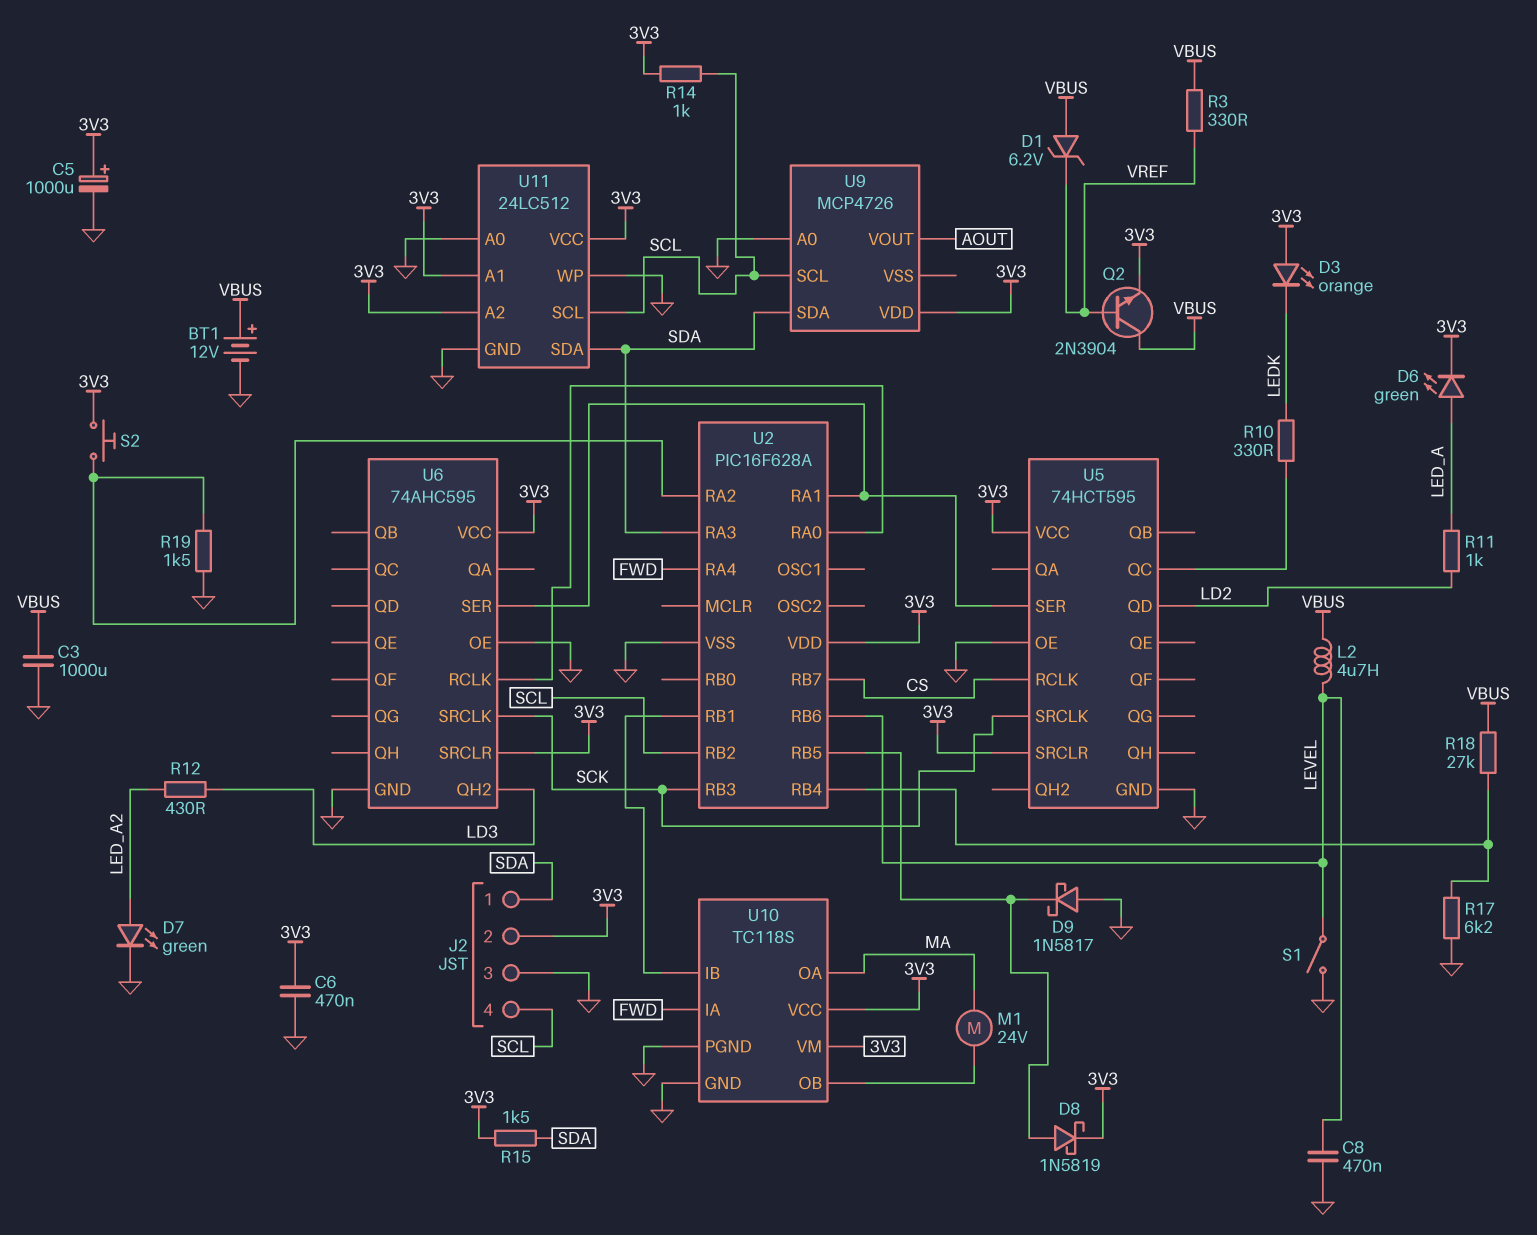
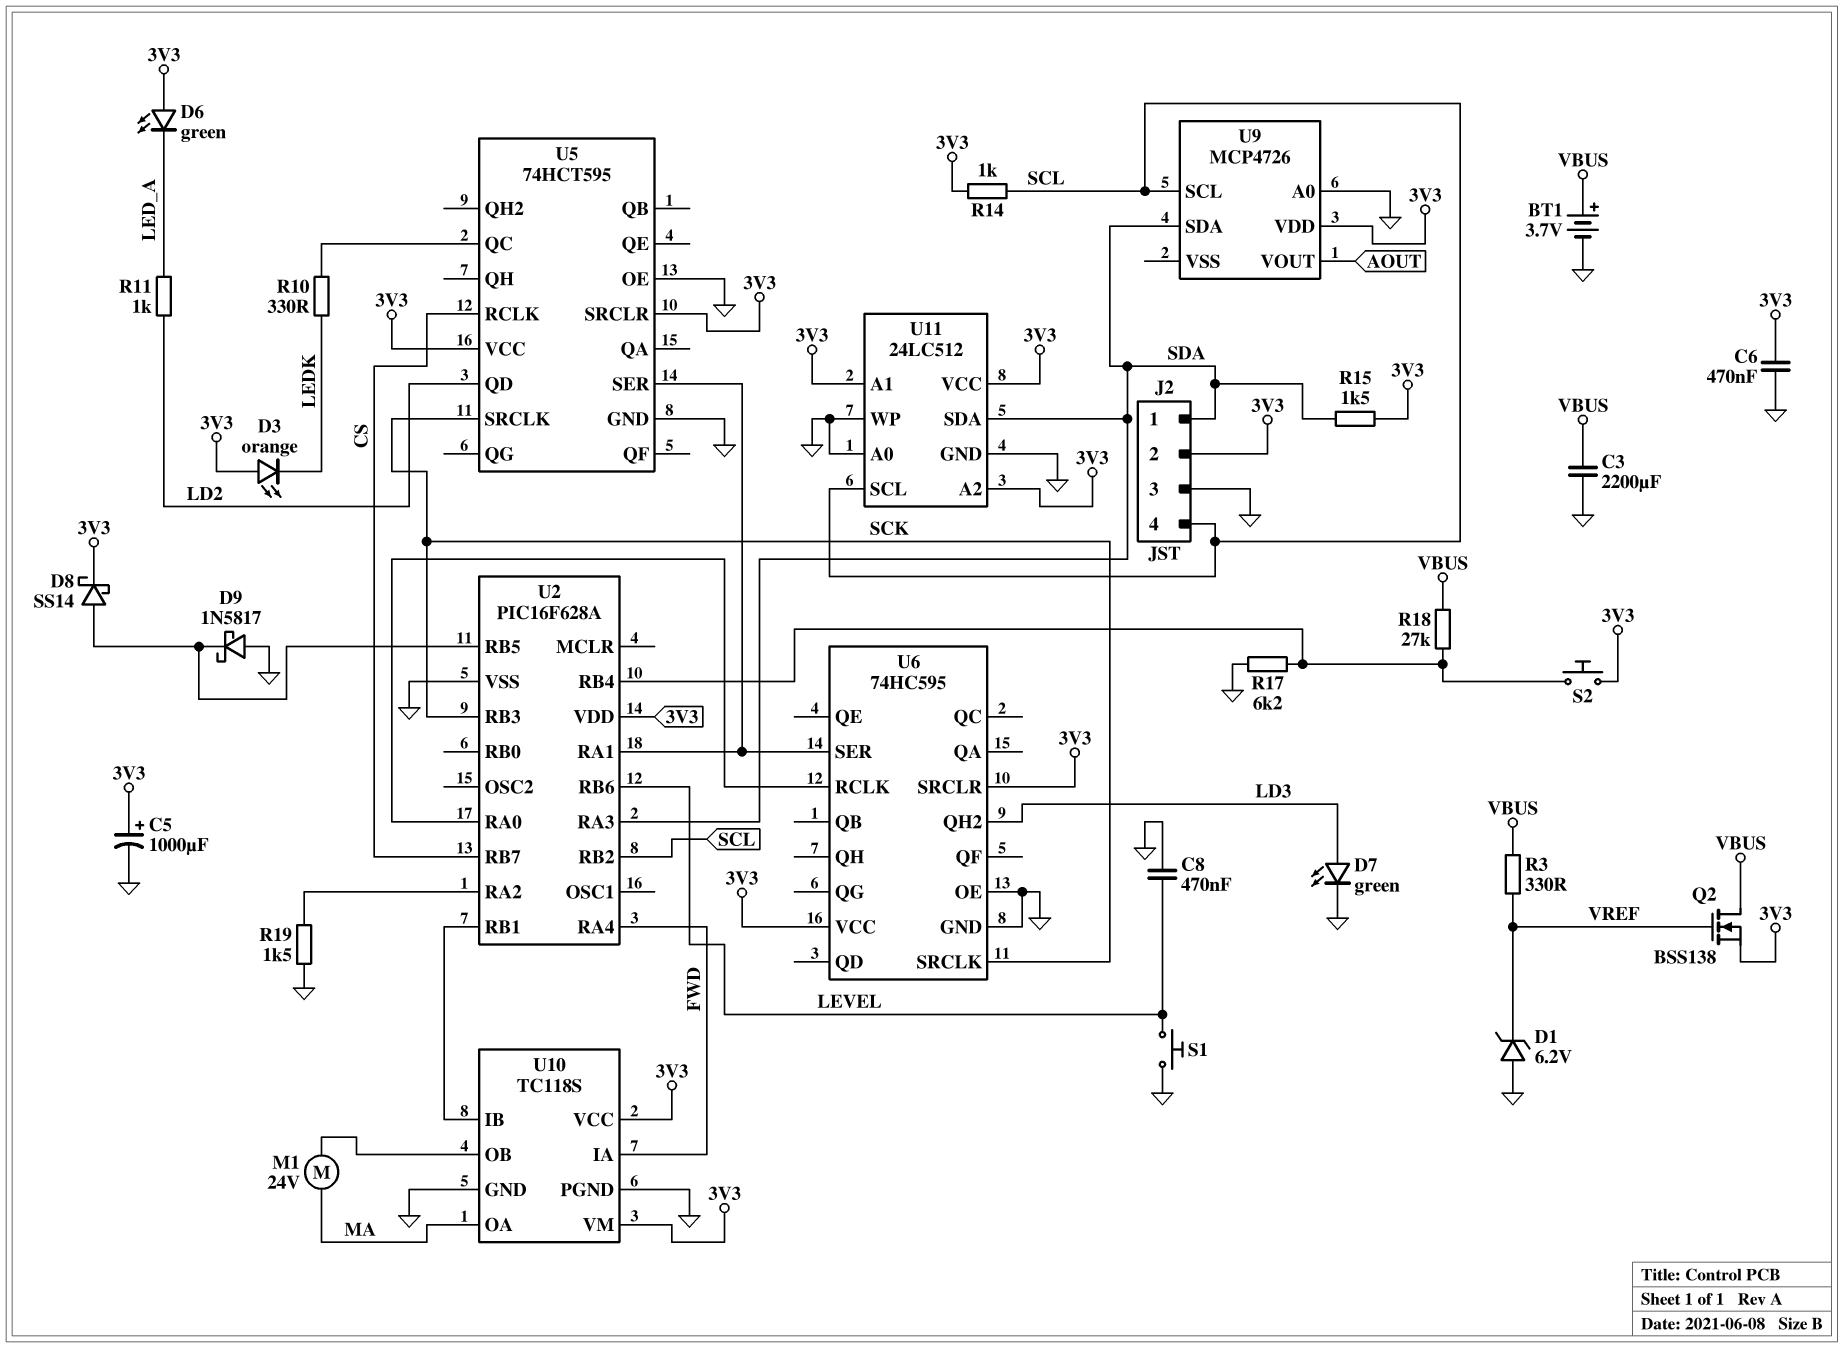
BT1: 12V (plus VBUS, minus GND) -> 3.7V (plus VBUS, minus GND)
C3: 1000uF (GND, VBUS) -> 2200uF (GND, VBUS)
D1: zener 6.2V (A VBUS, K VREF) -> zener 6.2V (A GND, K VREF)
D6: LED green (A LED_A, K 3V3) -> LED green (A 3V3, K LED_A)
D7: LED green (A LED_A2, K GND) -> LED green (A LD3, K GND)
D8: schottky 1N5819 (A U2/RB5, K 3V3) -> schottky SS14 (A U2/RB5, K 3V3)
L2: 4.7uH (LEVEL, VBUS) -> none
Q2: NPN 2N3904 (B VREF, C VBUS, E 3V3) -> NMOS BSS138 (G VREF, D VBUS, S 3V3)
R12: 430 (LD3, LED_A2) -> none
S1: switch (GND, LEVEL) -> button (GND, LEVEL)
S2: button (3V3, U2/RA2) -> button (3V3, U2/RB4)
U6: 74AHC595 -> 74HC595

